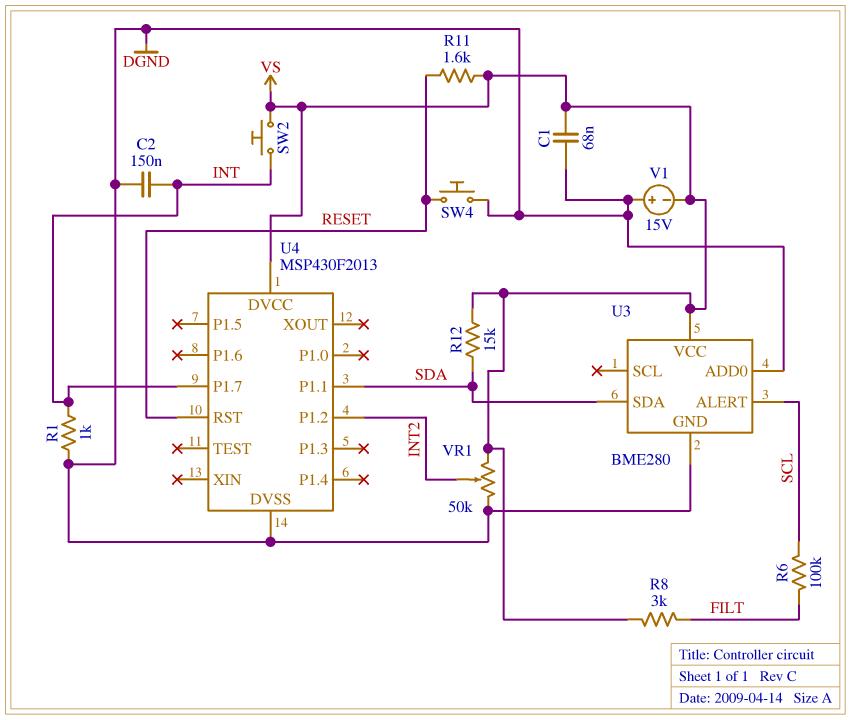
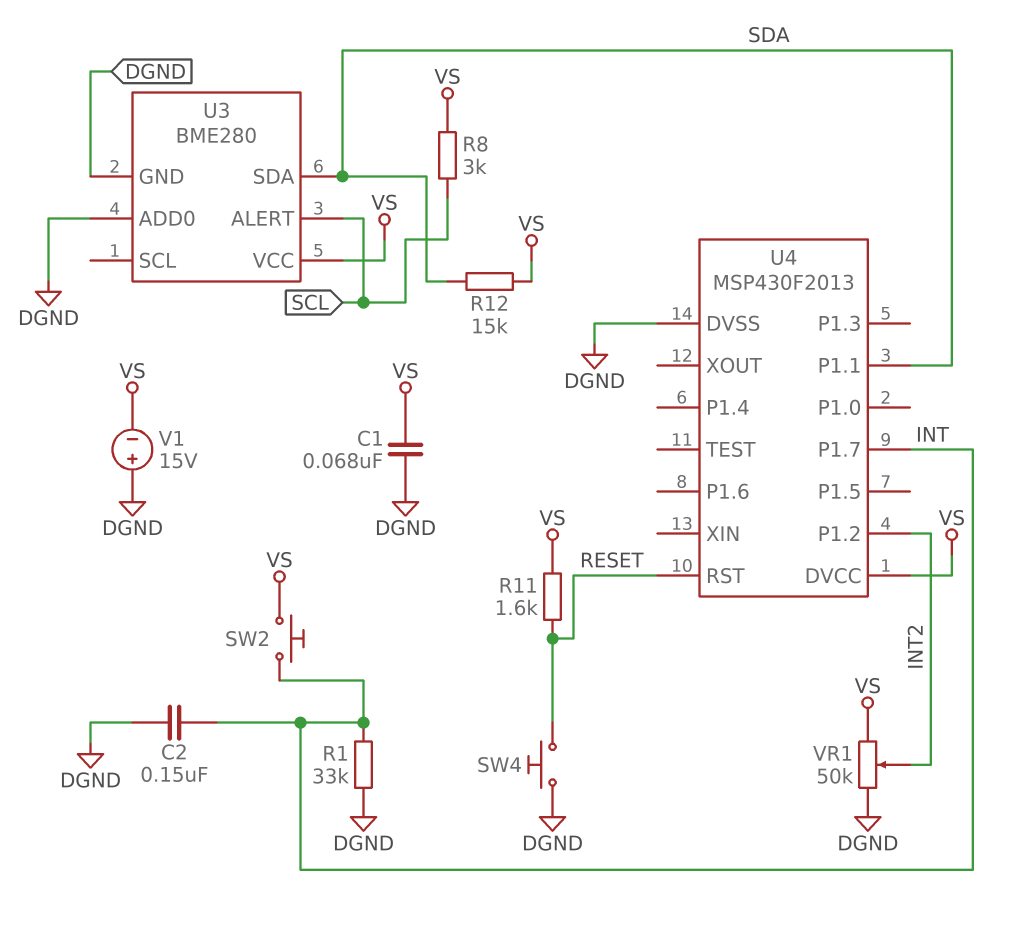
R1: 1k (DGND, INT) -> 33k (DGND, INT)
R6: 100k (FILT, SCL) -> none
R8: 3k (FILT, VS) -> 3k (SCL, VS)

